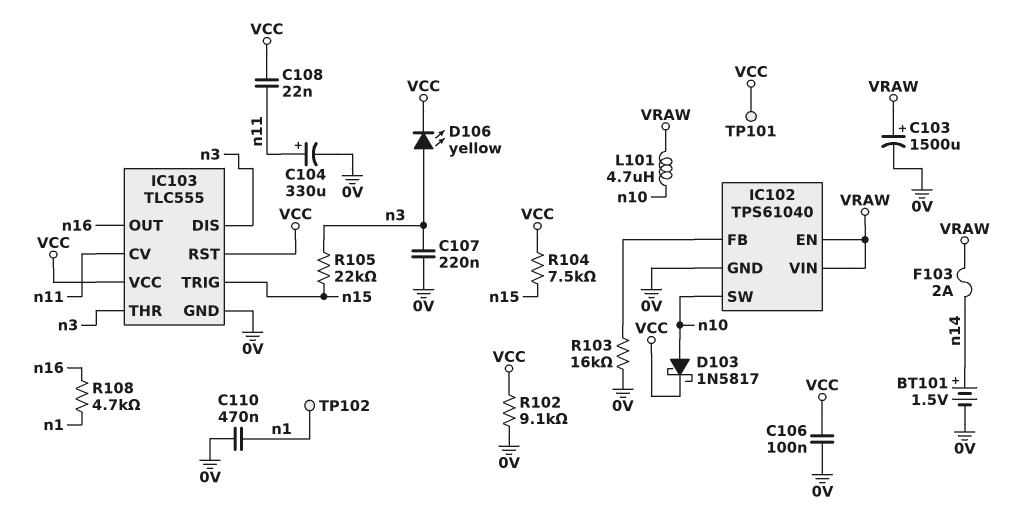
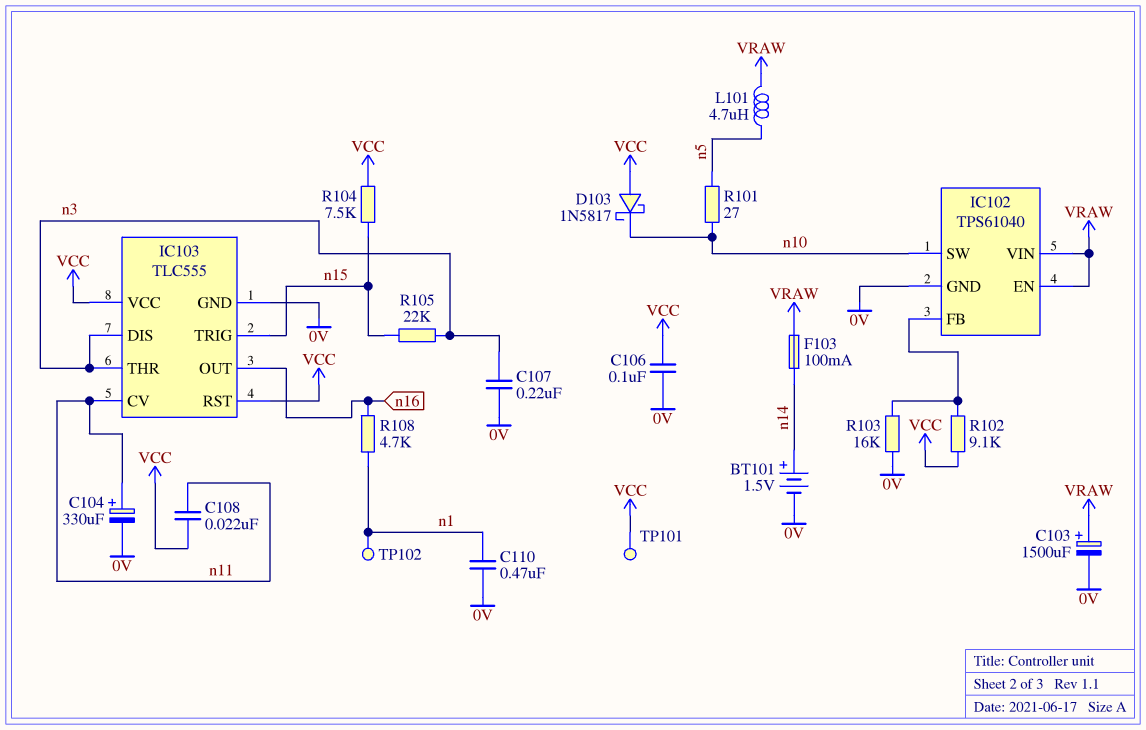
D103: schottky 1N5817 (A n10, K VCC) -> schottky 1N5817 (A VCC, K n10)
D106: LED yellow (A n3, K VCC) -> none
F103: 2A (VRAW, n14) -> 100mA (VRAW, n14)
L101: 4.7uH (VRAW, n10) -> 4.7uH (VRAW, n5)
R101: none -> 27 (n5, n10)
R102: 9.1k (0V, VCC) -> 9.1k (IC102/FB, VCC)

